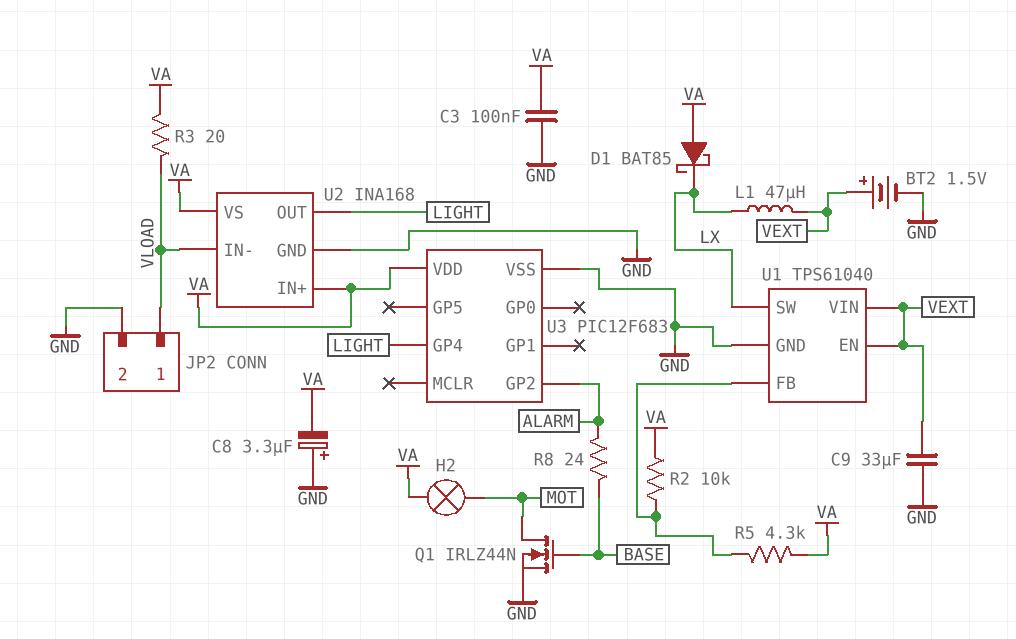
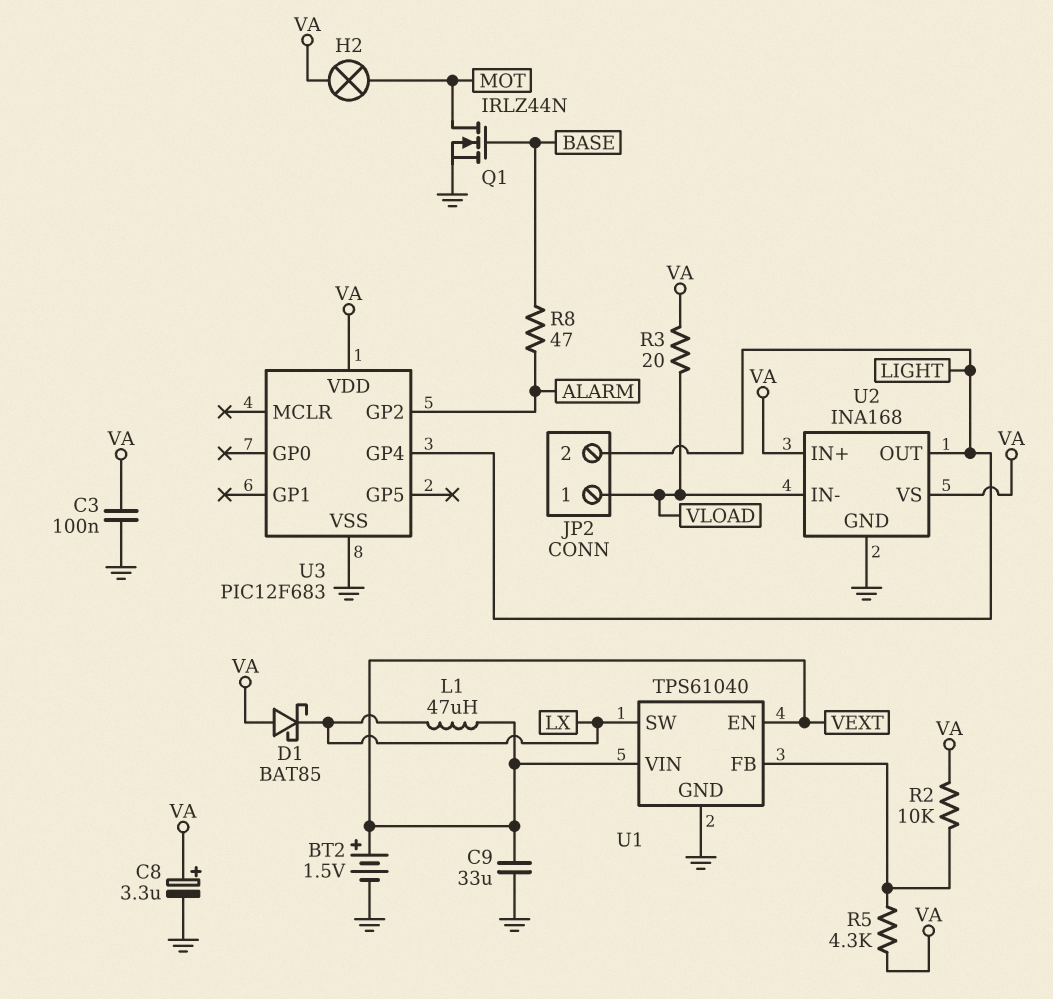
C8: 3.3uF (plus GND, minus VA) -> 3.3uF (plus VA, minus GND)
JP2 pin 2: GND -> LIGHT
R8: 24 (ALARM, BASE) -> 47 (ALARM, BASE)

